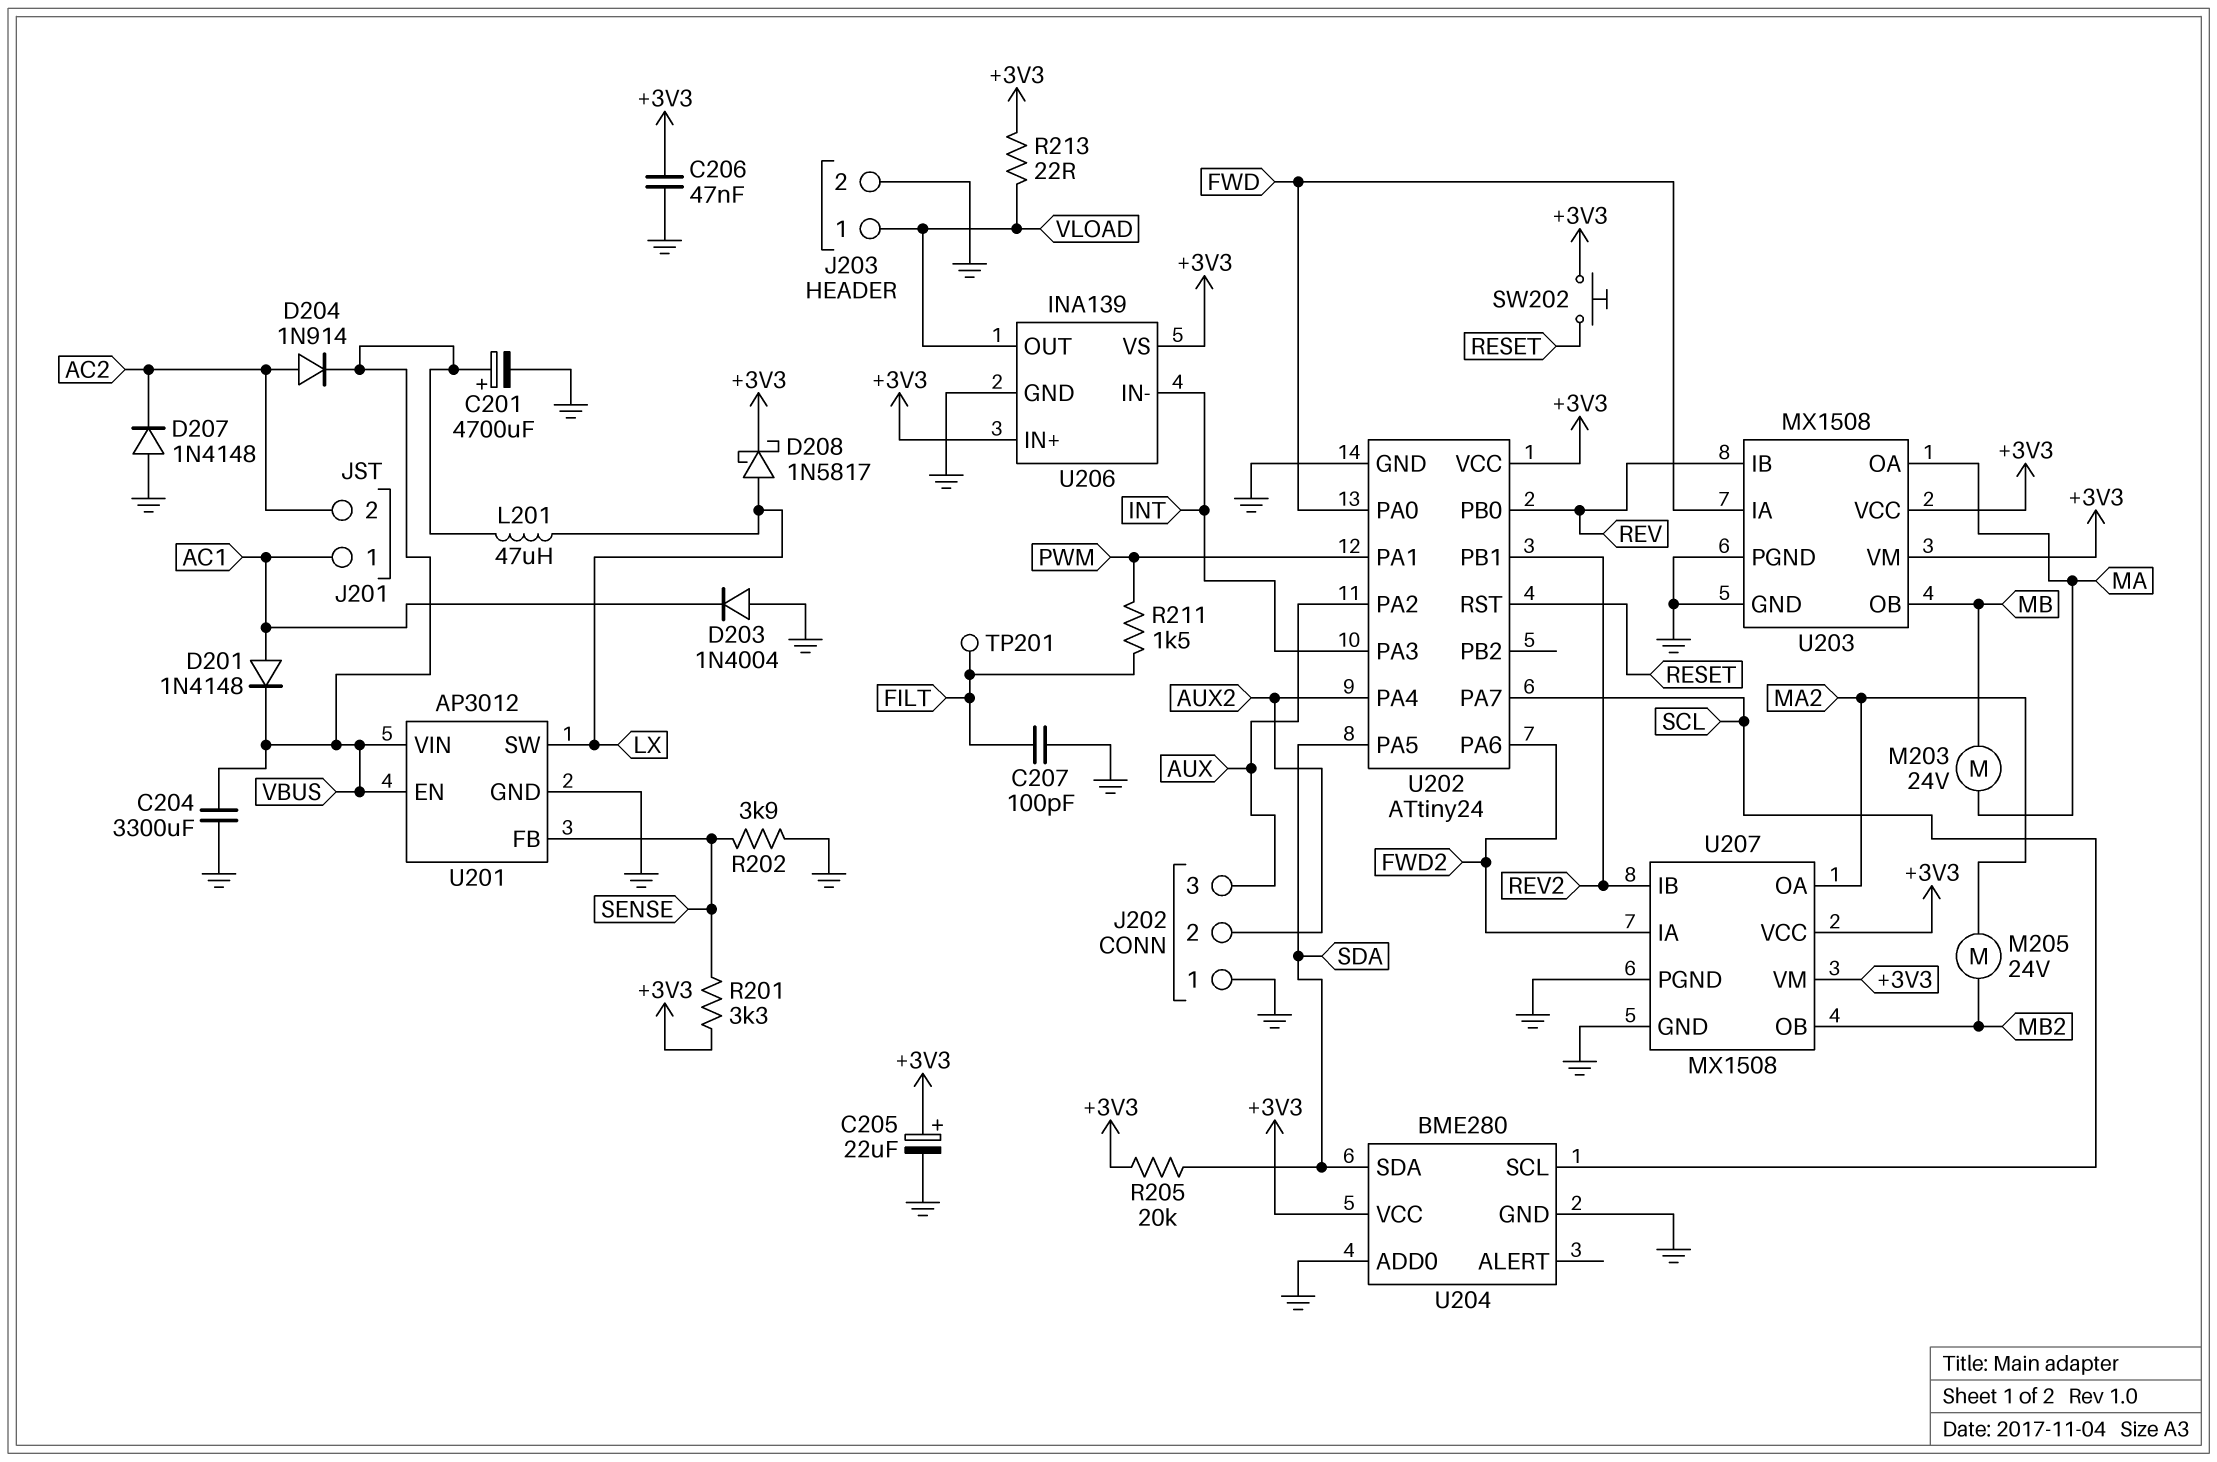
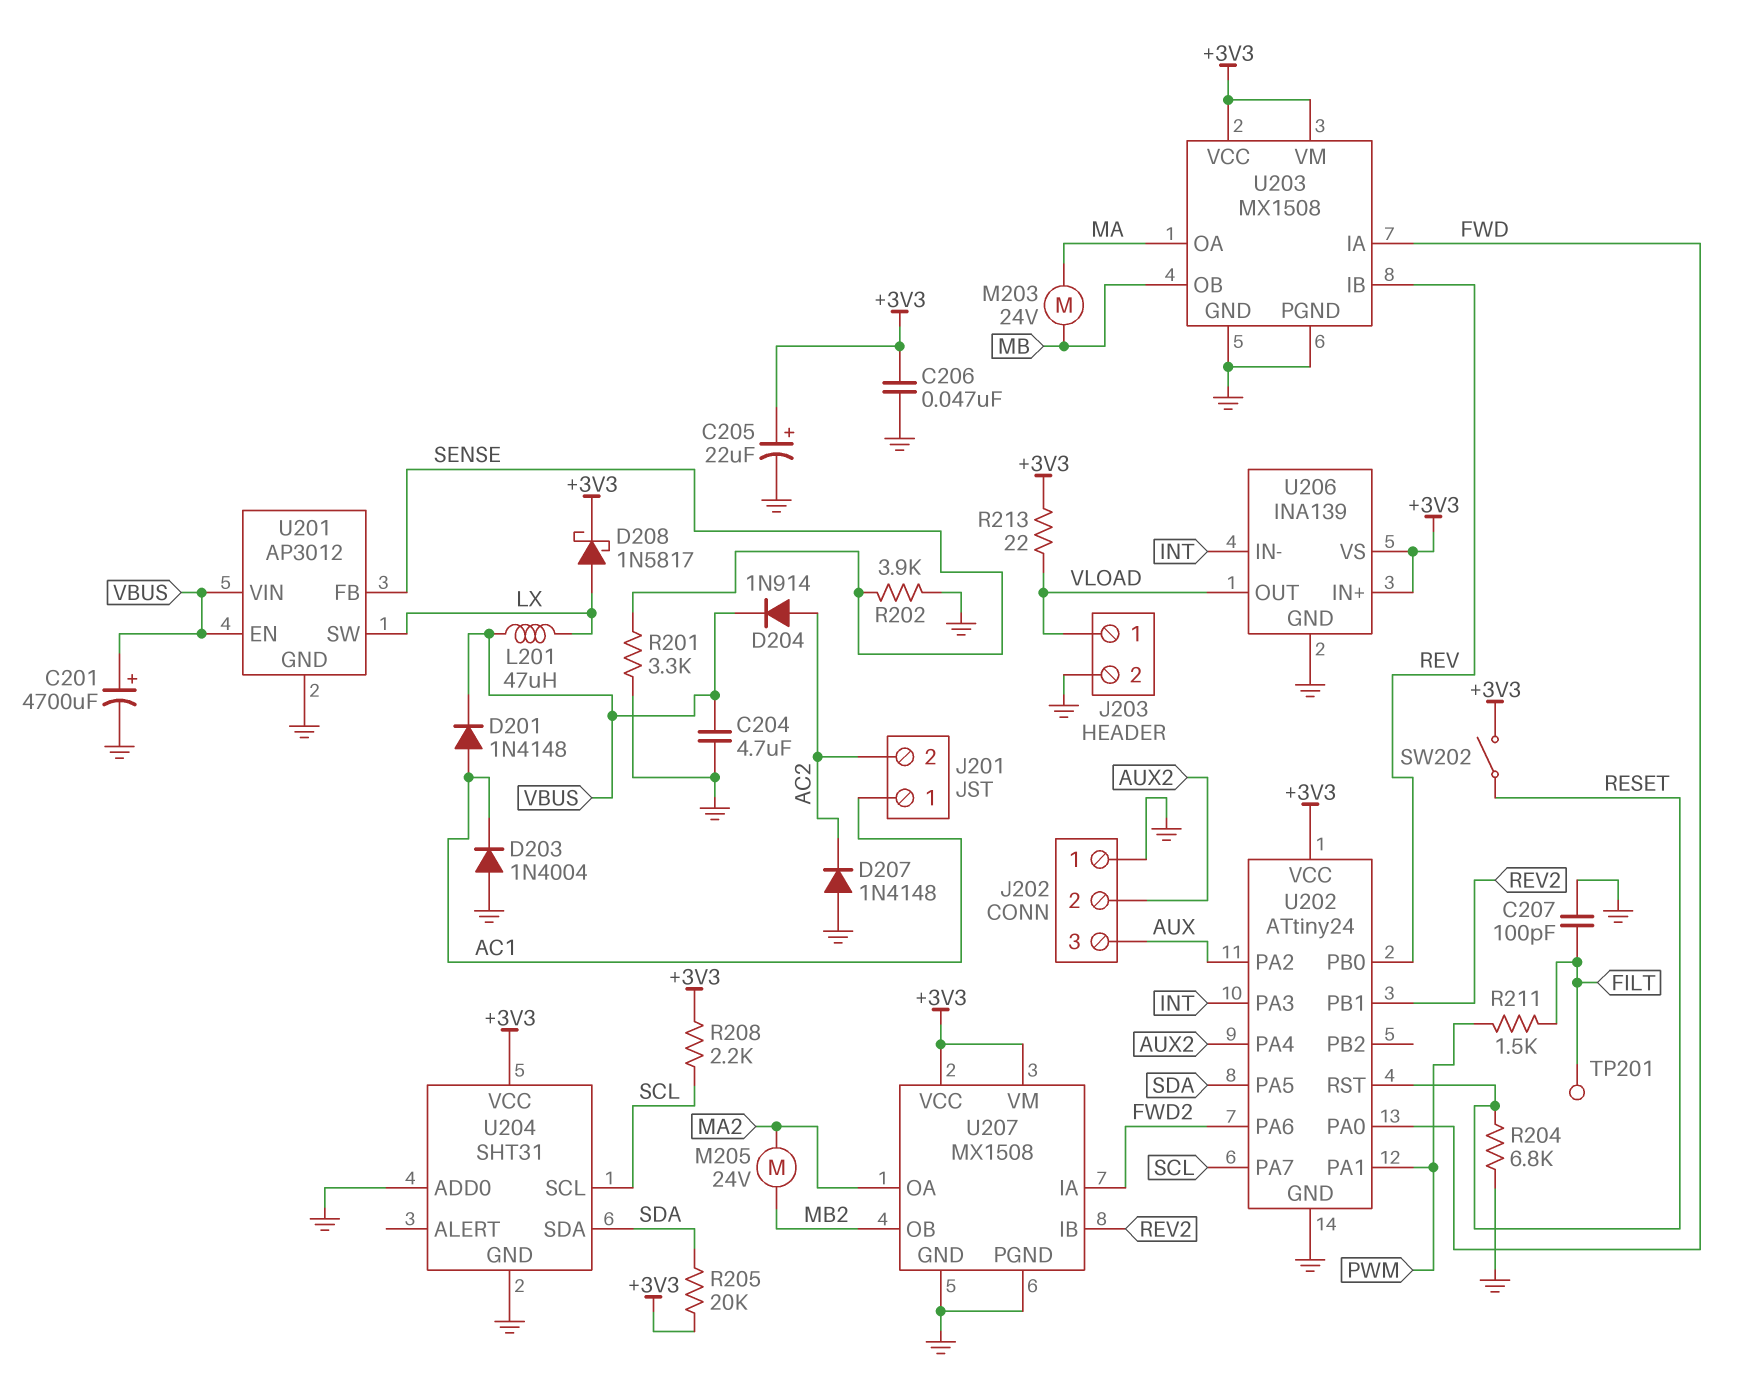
C204: 3300uF (GND, VBUS) -> 4.7uF (GND, VBUS)
R201: 3.3k (+3V3, SENSE) -> 3.3k (GND, SENSE)
R204: none -> 6.8k (GND, RESET)
R208: none -> 2.2k (+3V3, SCL)
SW202: button (+3V3, RESET) -> switch (+3V3, RESET)
U204: BME280 -> SHT31

